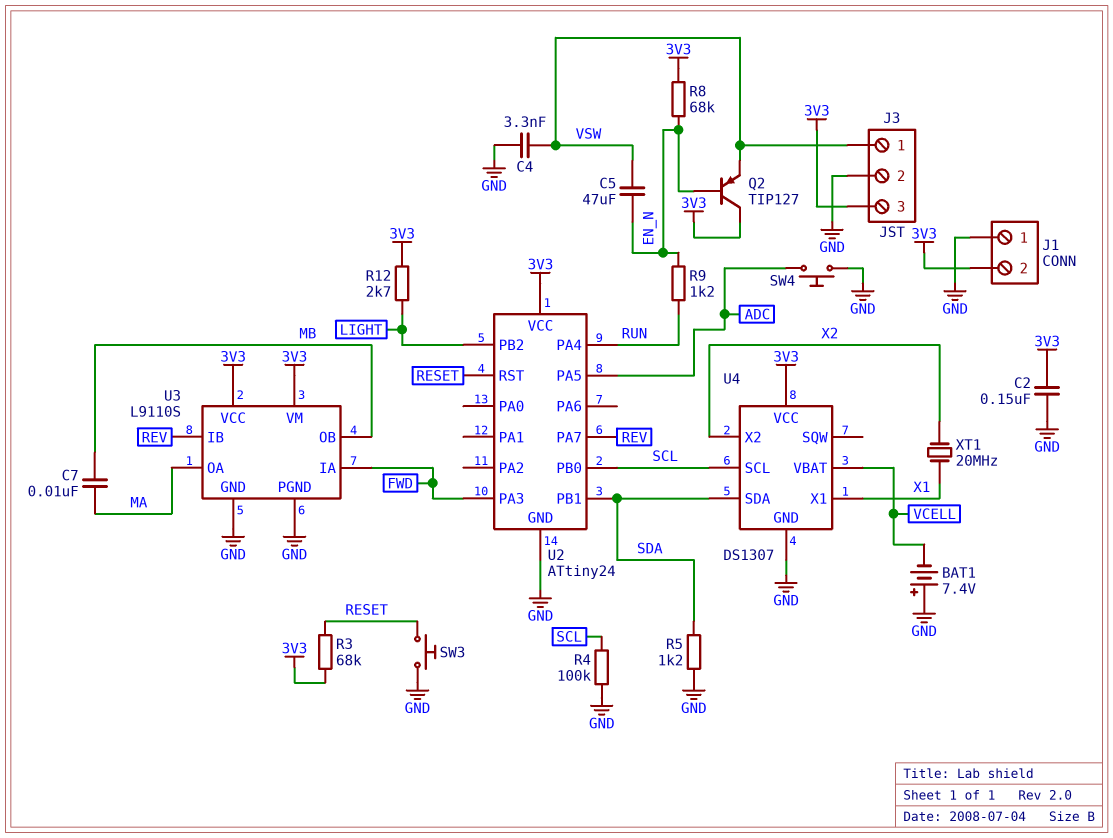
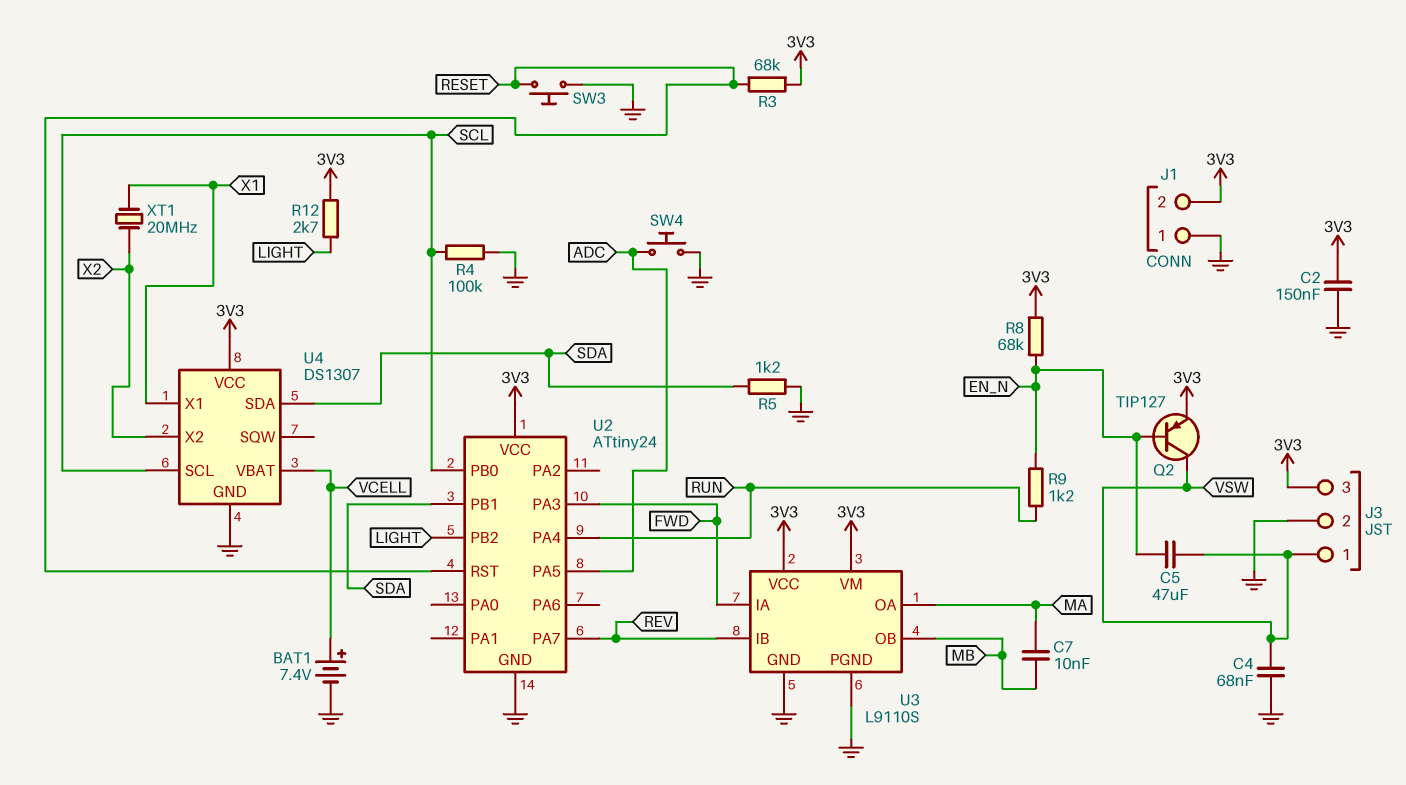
BAT1: 7.4V (plus GND, minus VCELL) -> 7.4V (plus VCELL, minus GND)
C4: 3.3nF (GND, VSW) -> 68nF (GND, VSW)
Q2: PNP TIP127 (B EN_N, C 3V3, E VSW) -> PNP TIP127 (B EN_N, C VSW, E 3V3)

